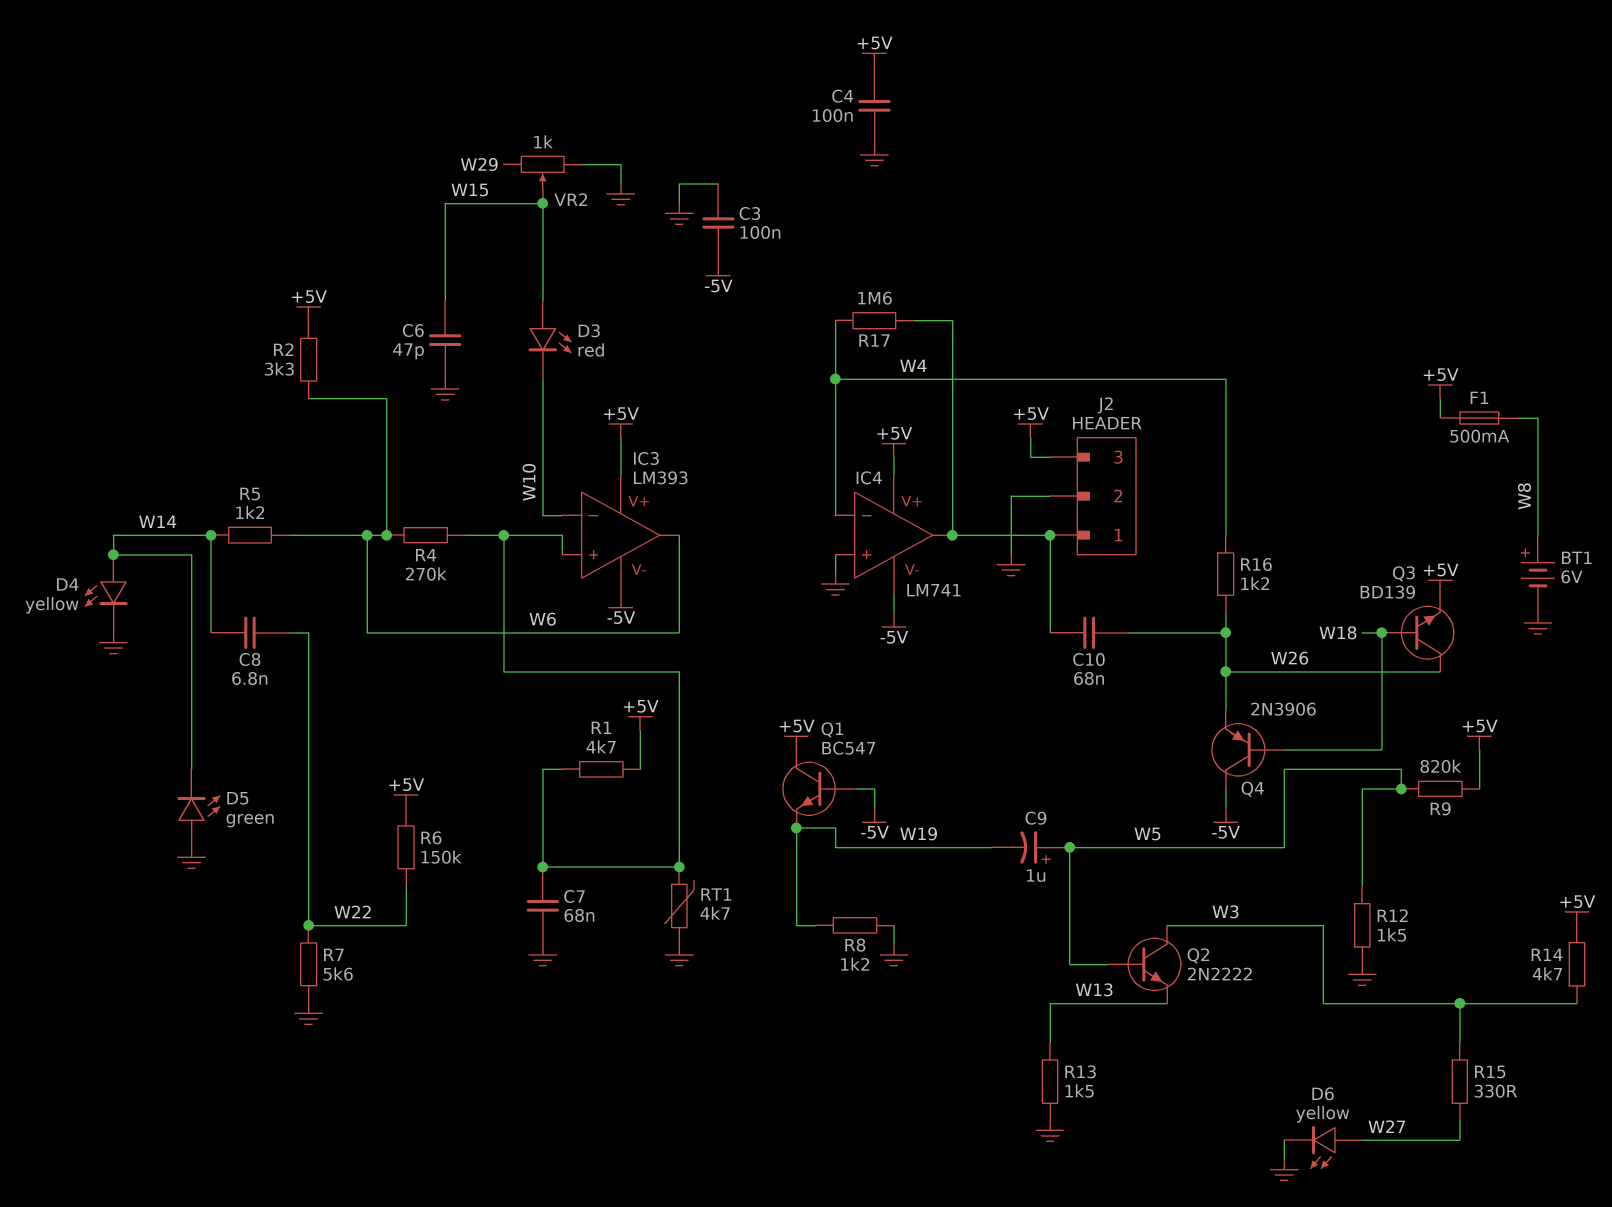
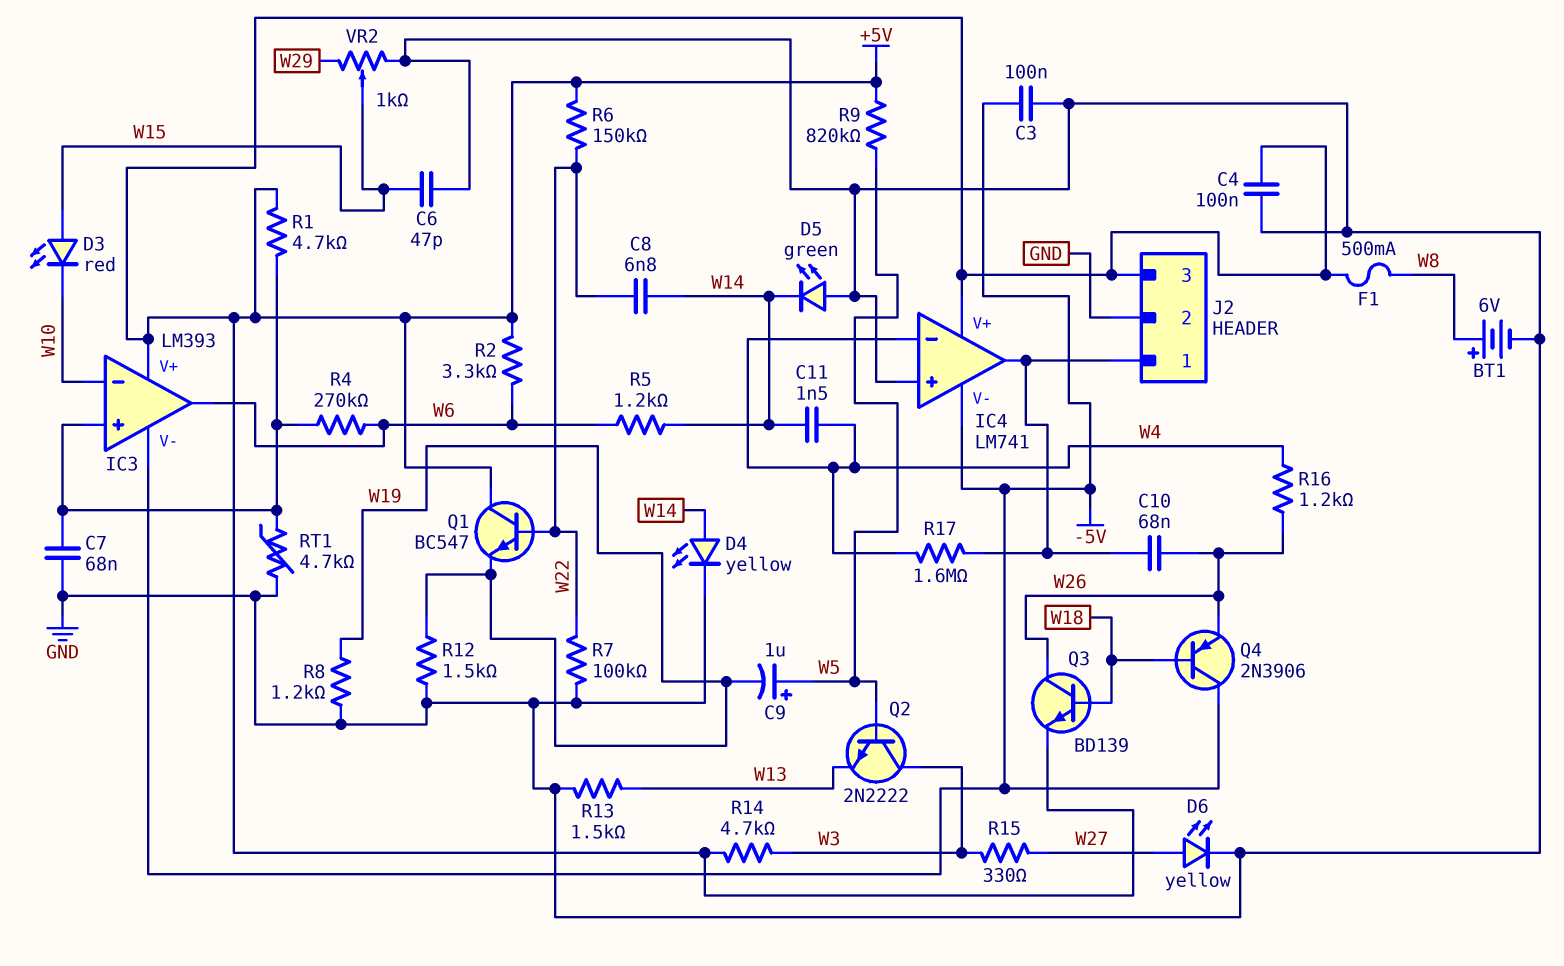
C11: none -> 1.5nF (W4, W14)
Q1: NPN BC547 (B -5V, C +5V, E W19) -> NPN BC547 (B W22, C +5V, E W19)
R7: 5.6k (GND, W22) -> 100k (GND, W22)
R12: 1.5k (GND, W5) -> 1.5k (GND, W19)

